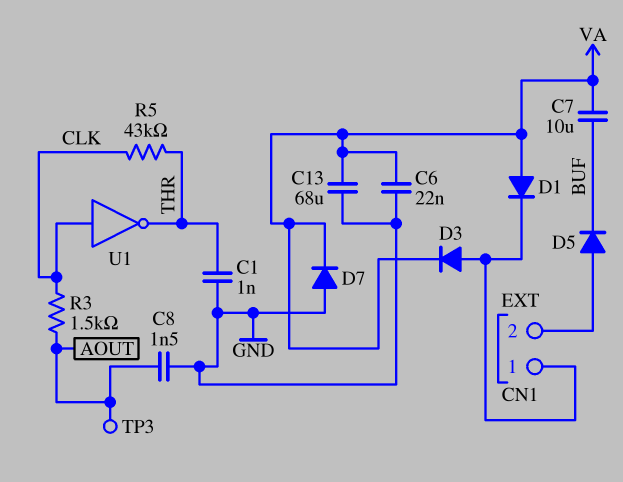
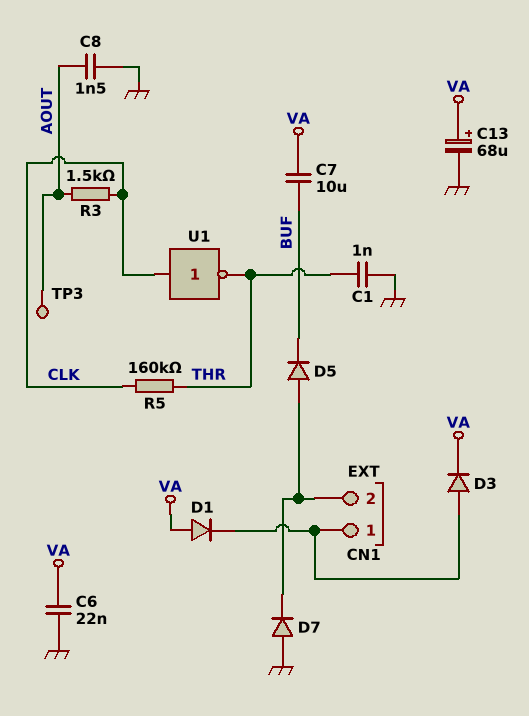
C13: 68uF (GND, VA) -> 68uF (plus VA, minus GND)
D7: diode (A GND, K VA) -> diode (A GND, K CN1/2)
R5: 43k (CLK, THR) -> 160k (CLK, THR)

